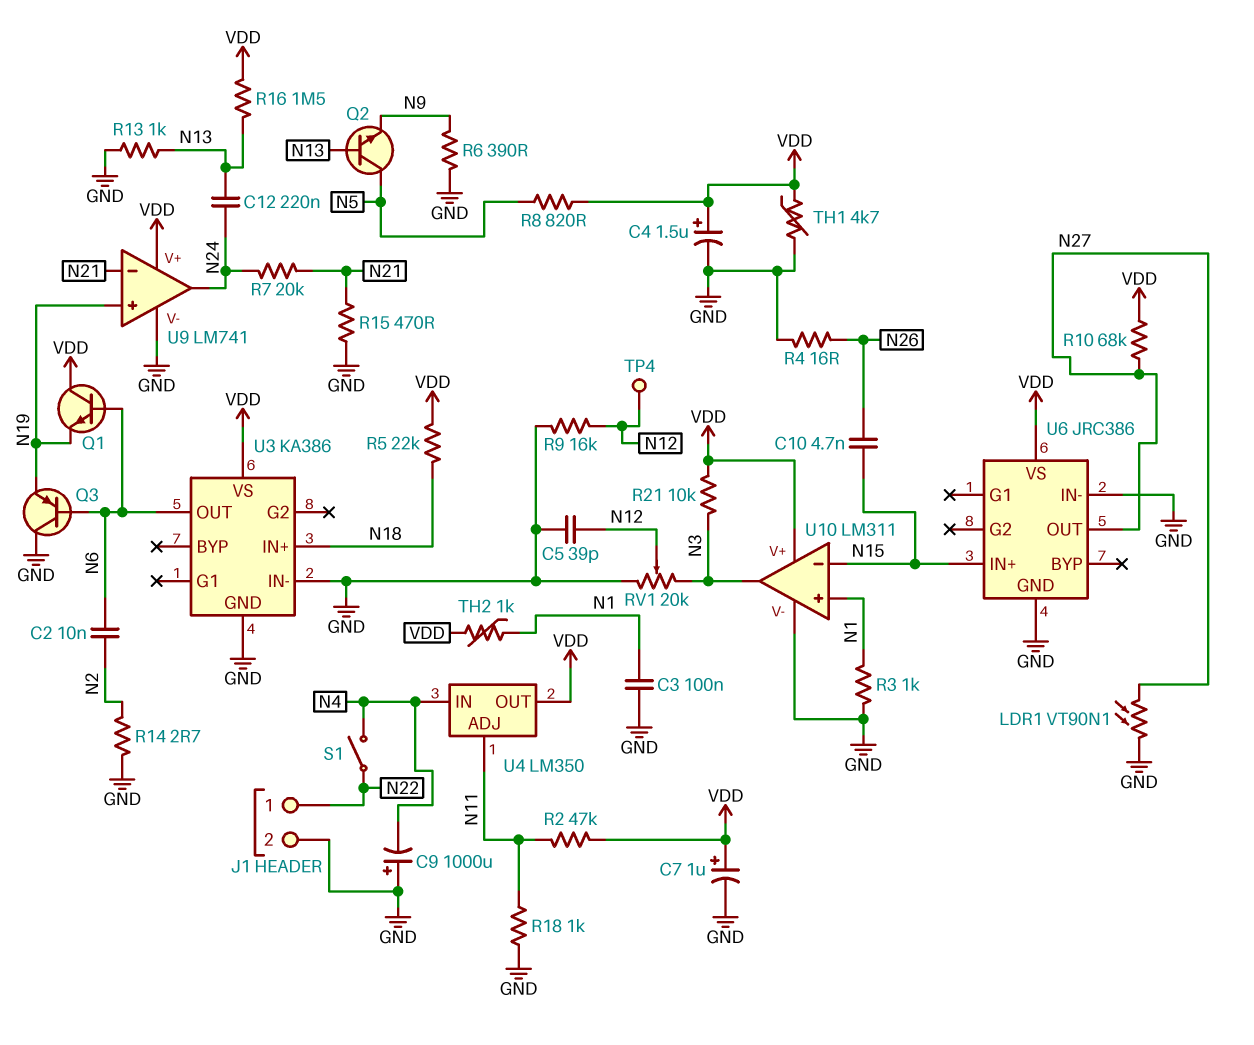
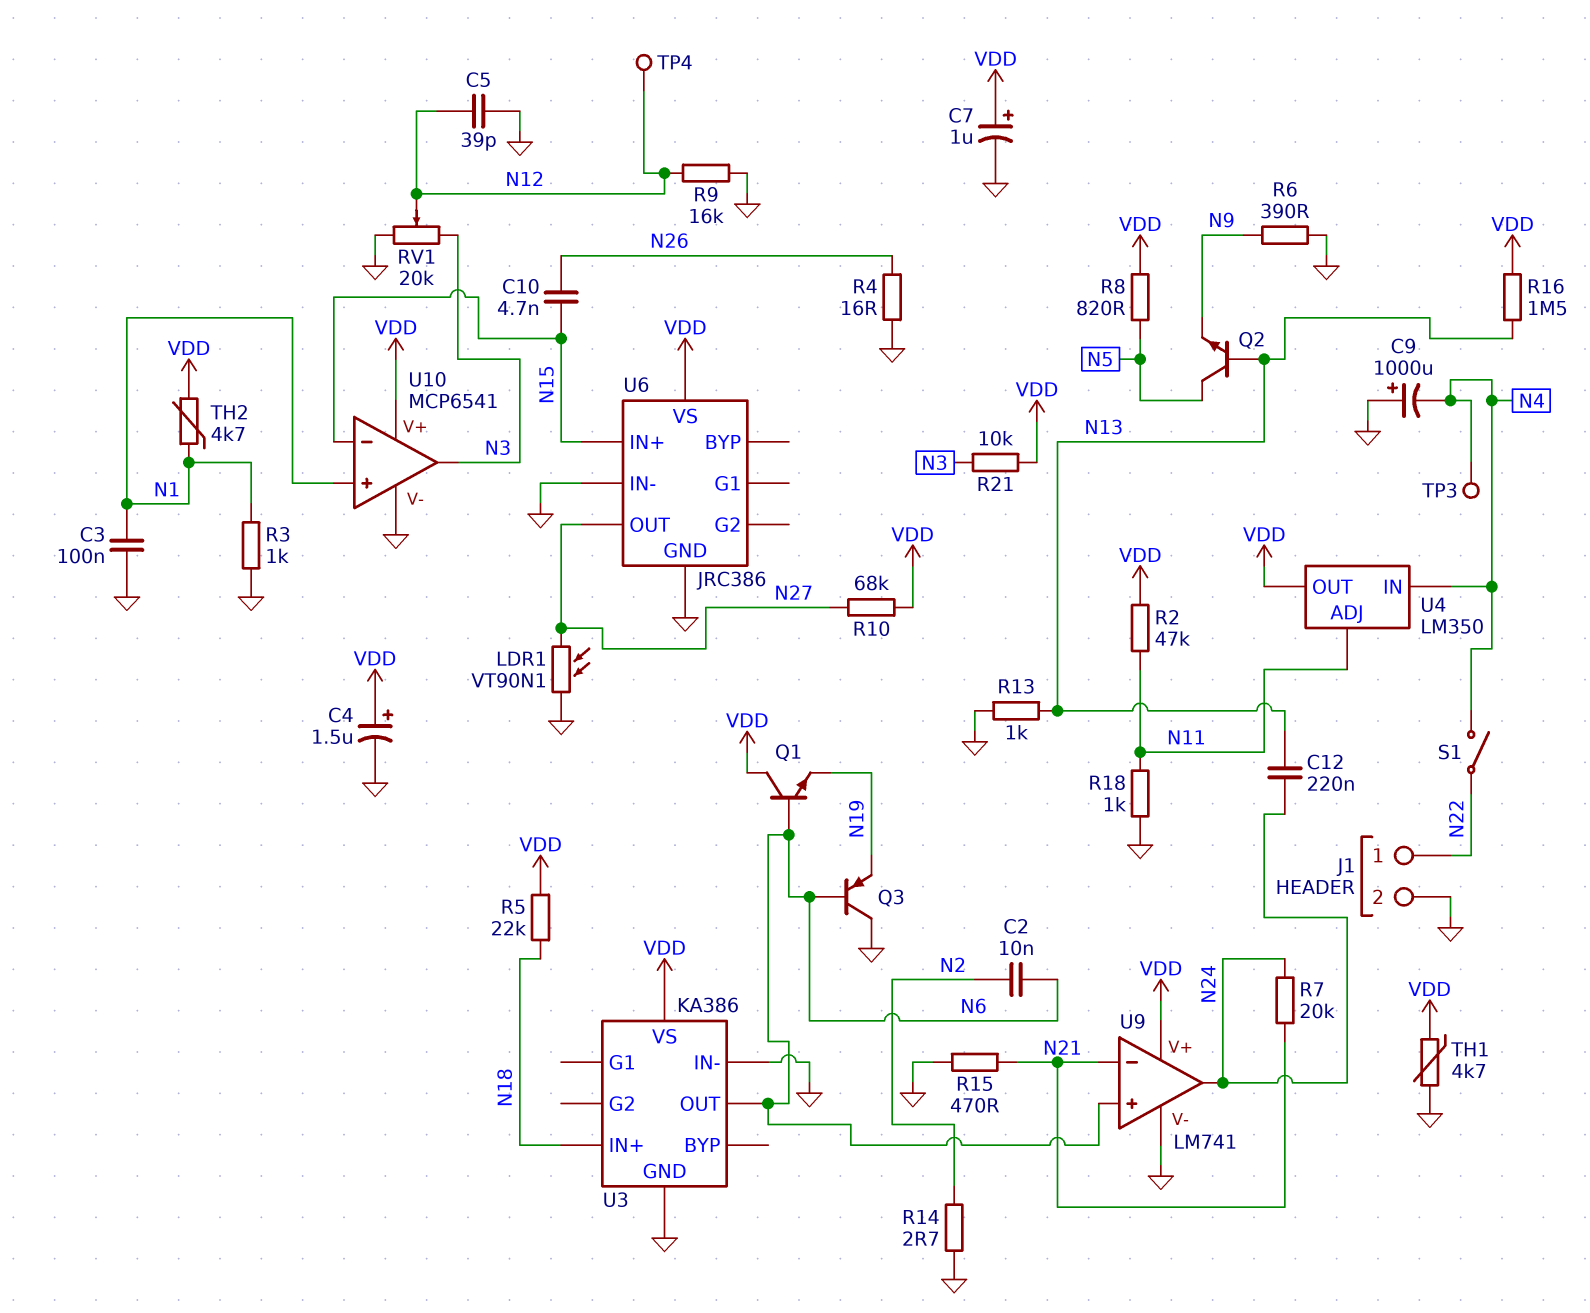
TH2: 1k (N1, VDD) -> 4.7k (N1, VDD)
TP3: none -> test point (N4)
U9 pin in+: N19 -> N6
U10: LM311 -> MCP6541

